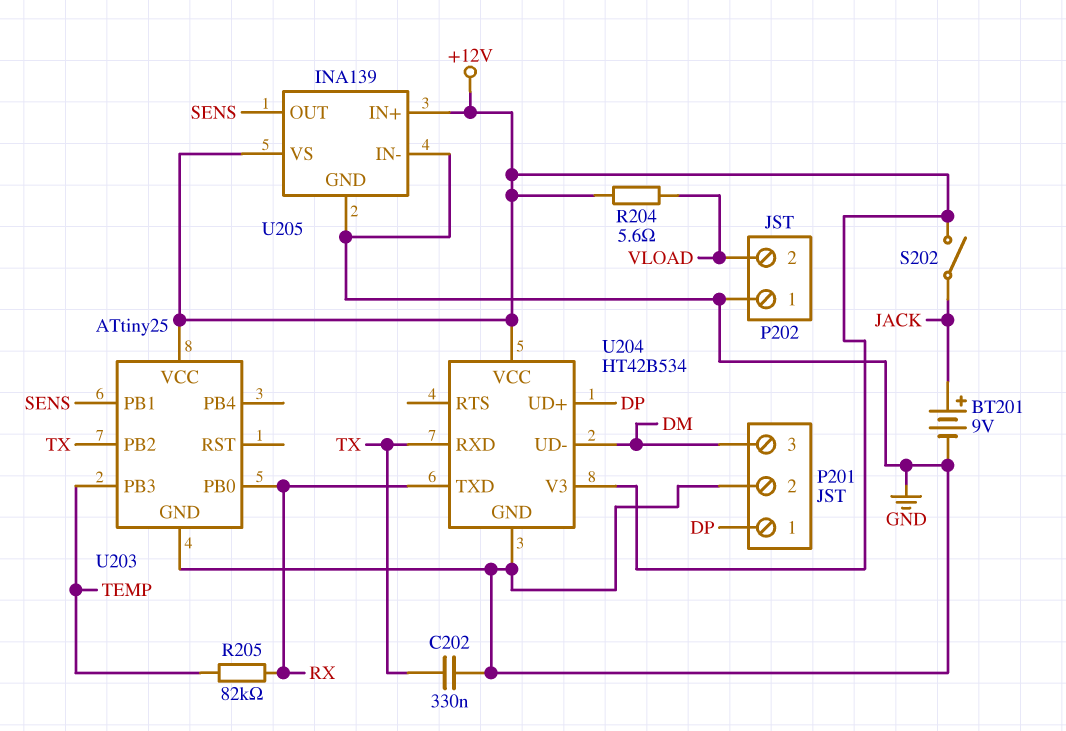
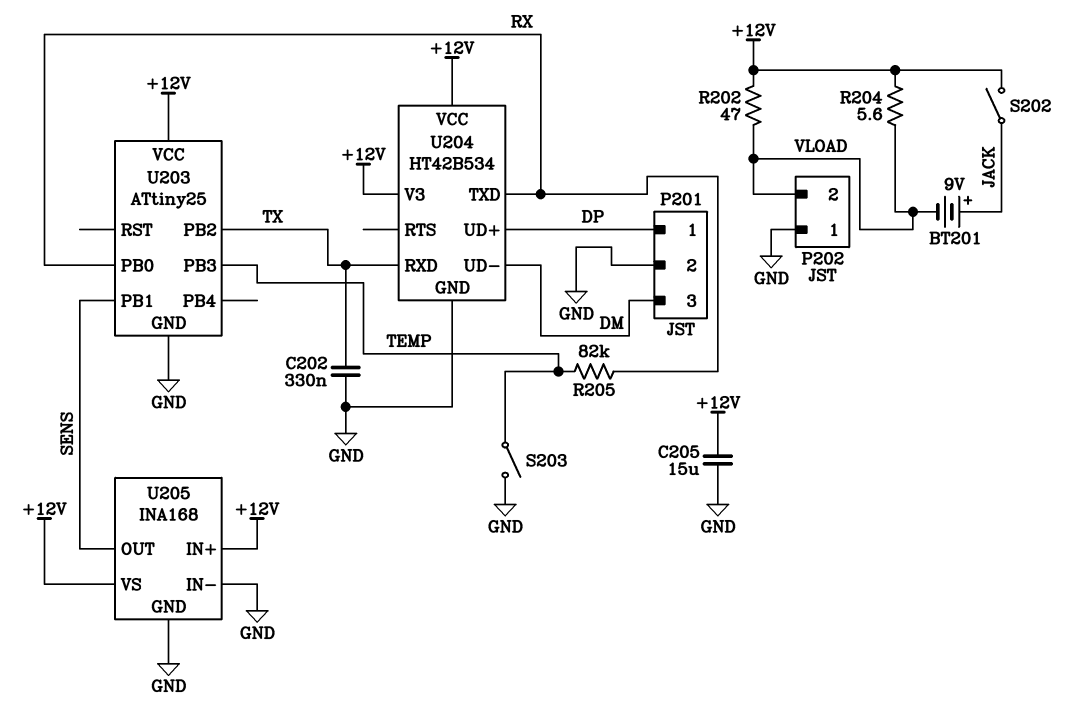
BT201: 9V (plus JACK, minus GND) -> 9V (plus JACK, minus VLOAD)
C205: none -> 15uF (+12V, GND)
R202: none -> 47 (+12V, VLOAD)
S203: none -> switch (GND, TEMP)
U205: INA139 -> INA168

